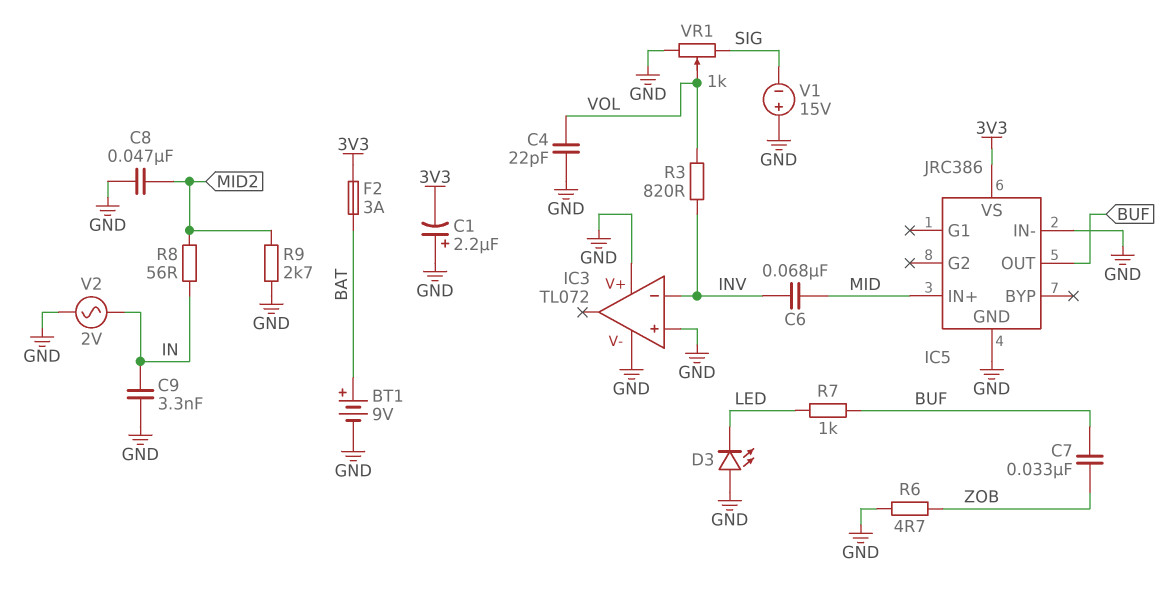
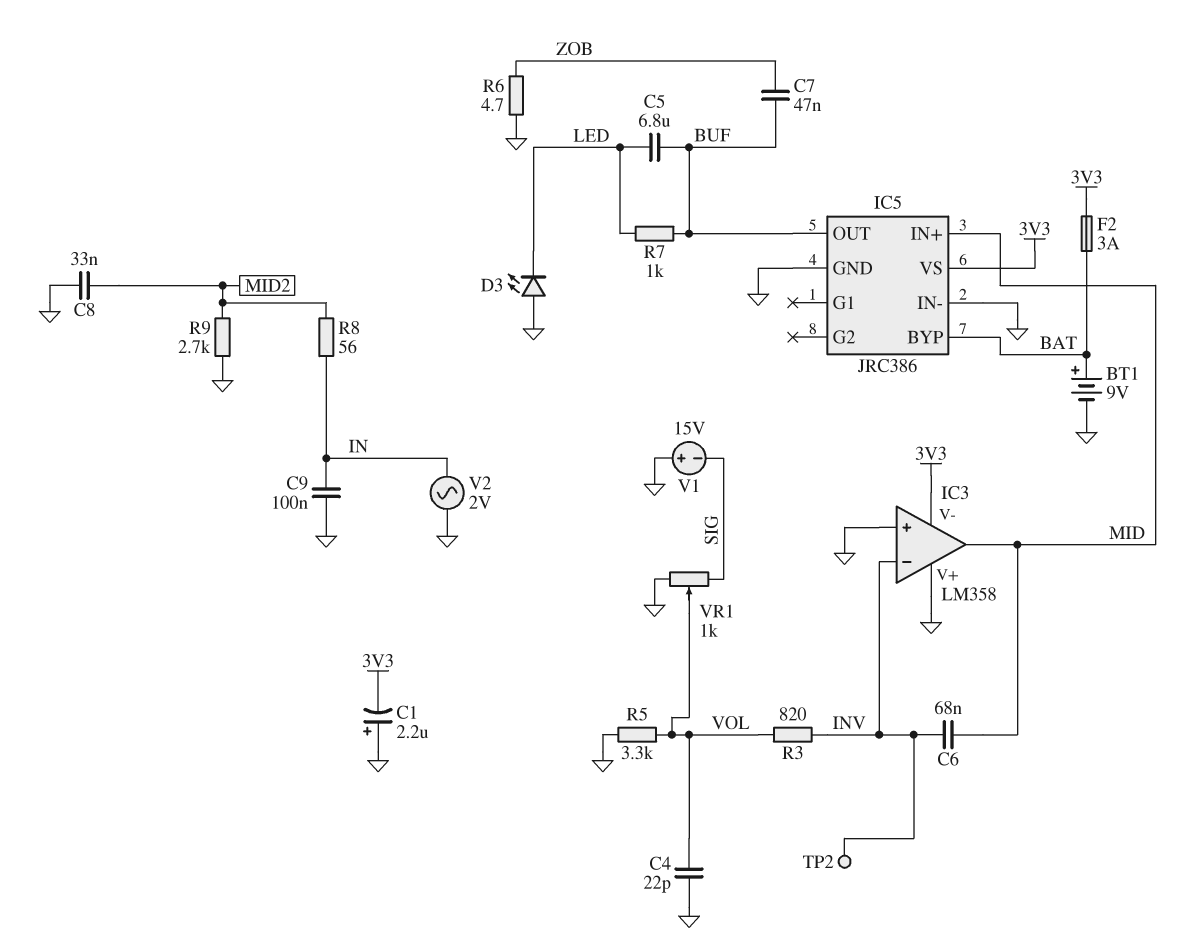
C5: none -> 6.8uF (BUF, LED)
C7: 33nF (BUF, ZOB) -> 47nF (BUF, ZOB)
C8: 47nF (GND, MID2) -> 33nF (GND, MID2)
C9: 3.3nF (GND, IN) -> 100nF (GND, IN)
IC3: TL072 -> LM358
IC3 pin V-: GND -> 3V3
IC3 pin out: none -> MID
IC5 pin BYP: none -> BAT
R5: none -> 3.3k (GND, VOL)
TP2: none -> test point (INV)

